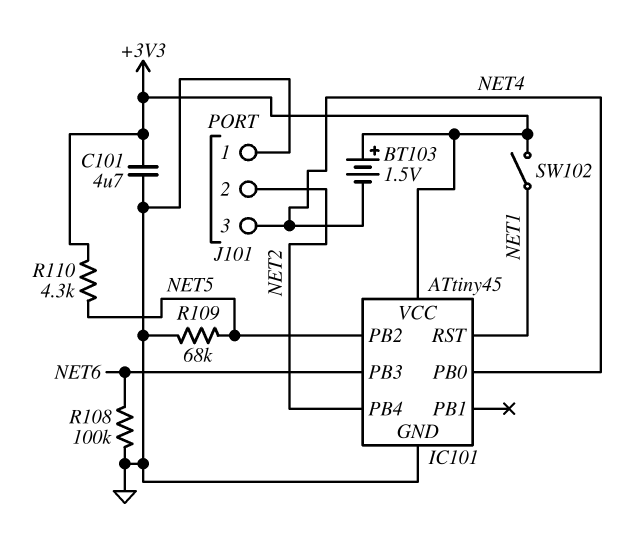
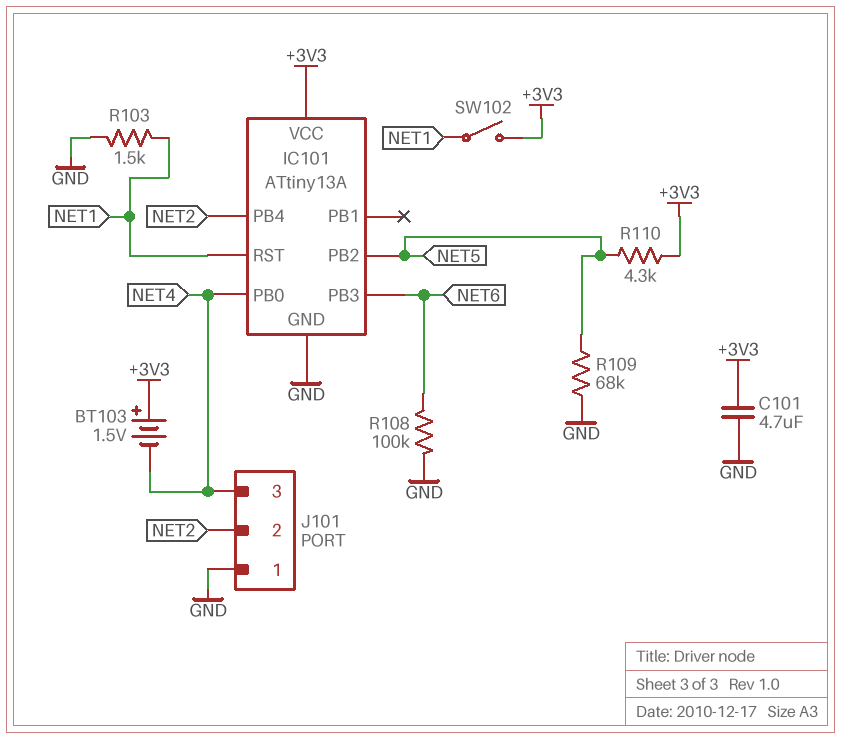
IC101: ATtiny45 -> ATtiny13A
R103: none -> 1.5k (GND, NET1)

